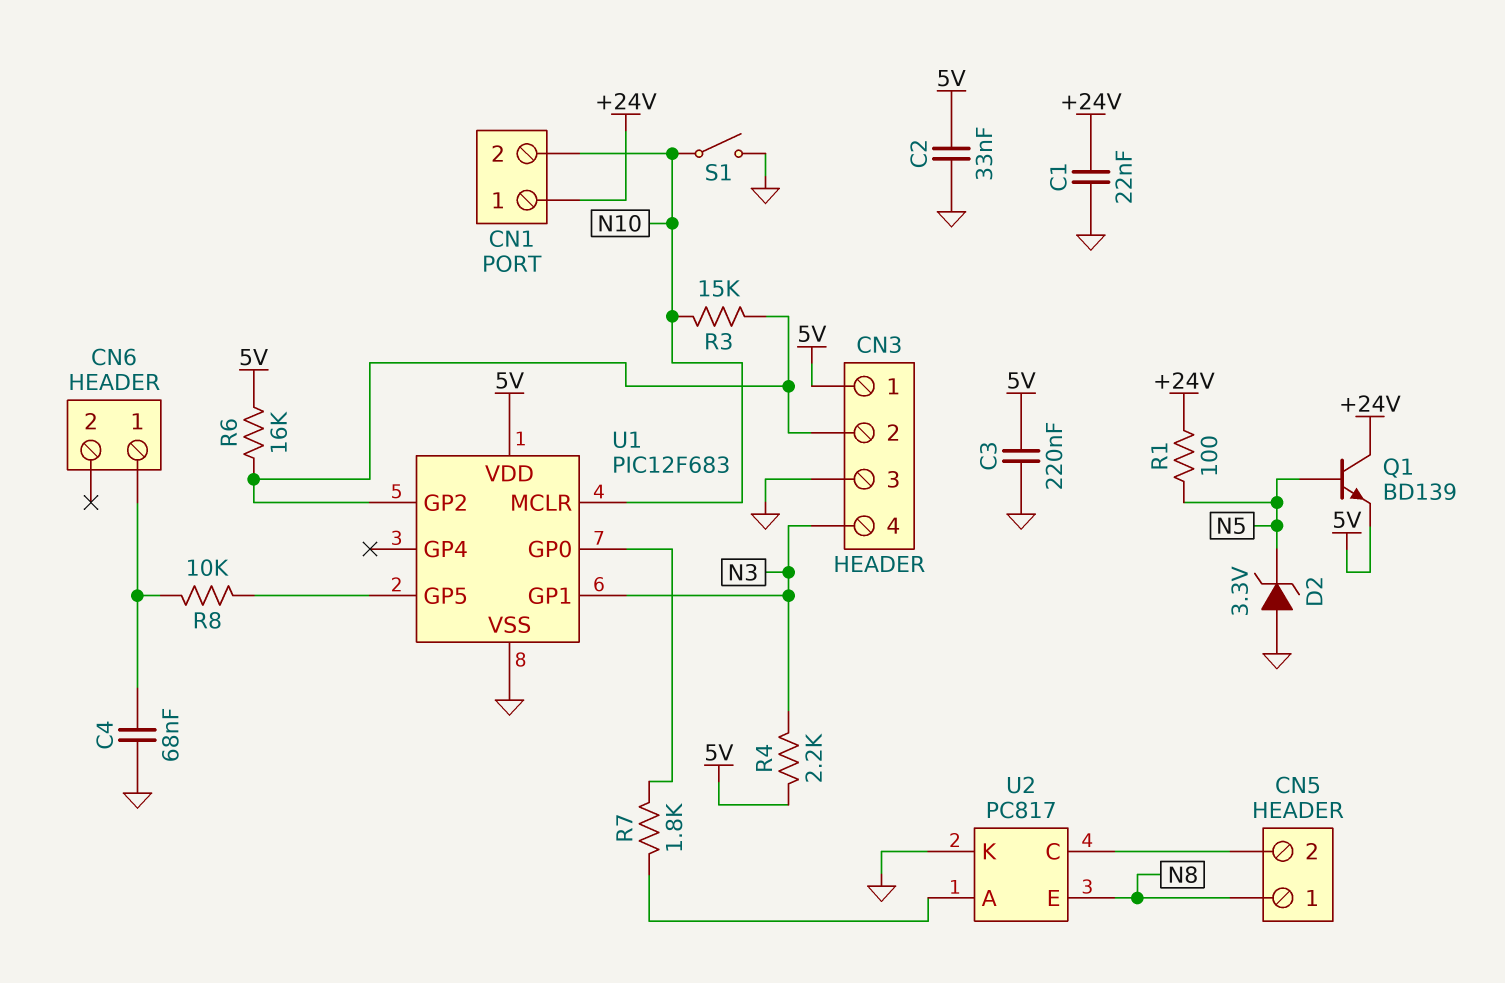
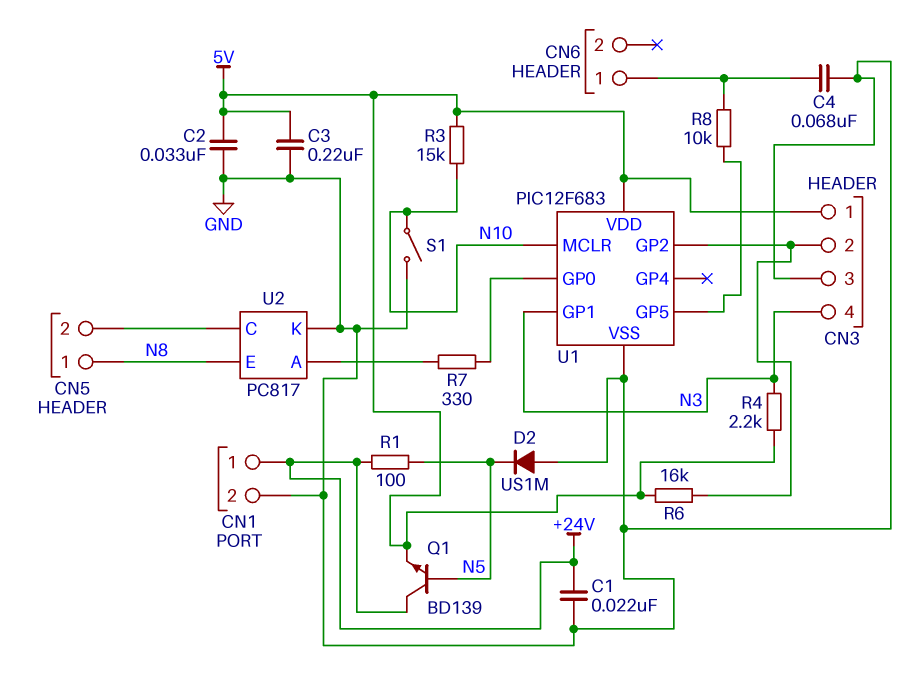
CN1 pin 2: N10 -> GND
D2: zener 3.3V (A GND, K N5) -> diode US1M (A GND, K N5)
R3: 15k (CN3/2, N10) -> 15k (5V, N10)
R7: 1.8k (U1/GP0, U2/A) -> 330 (U1/GP0, U2/A)

